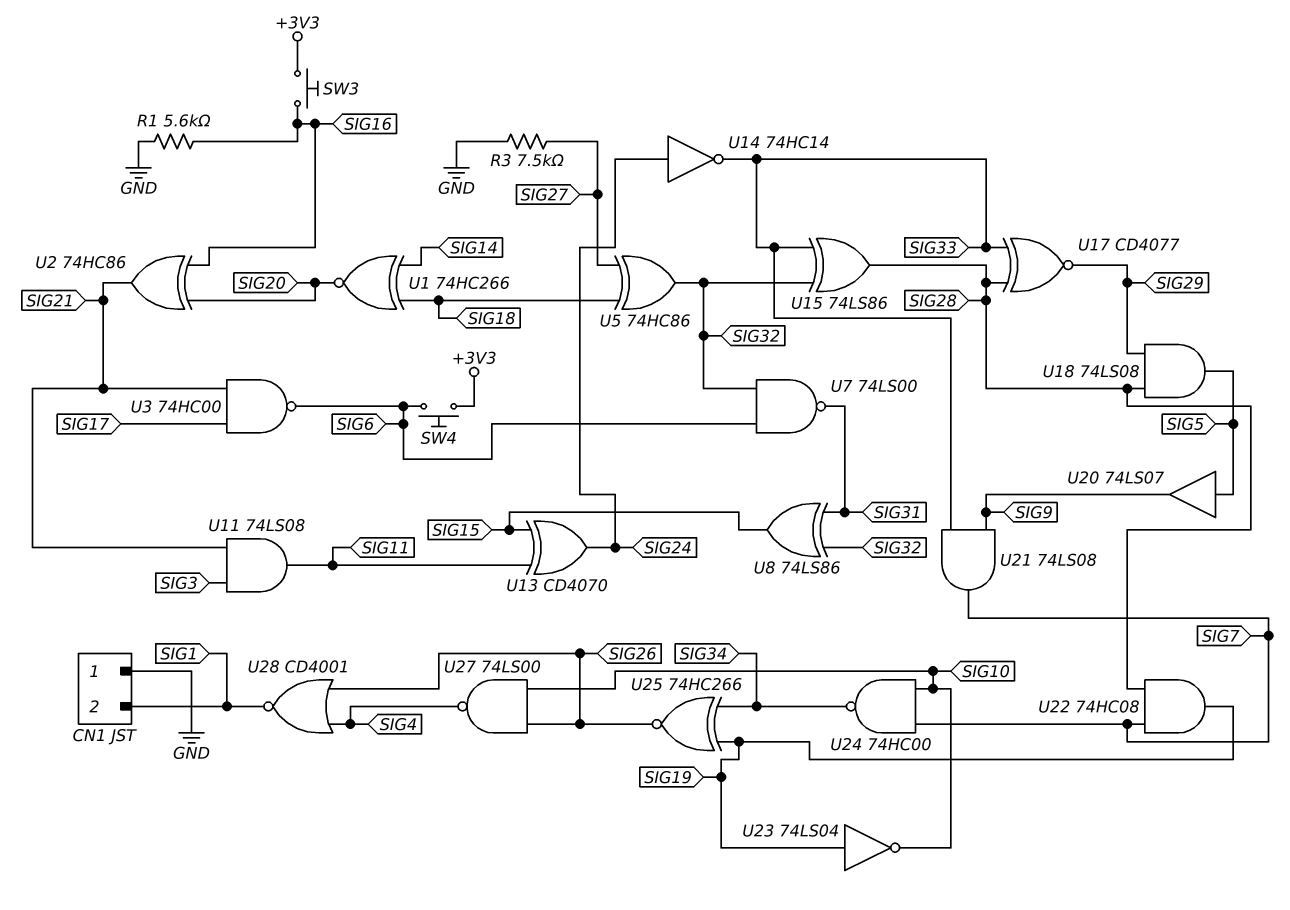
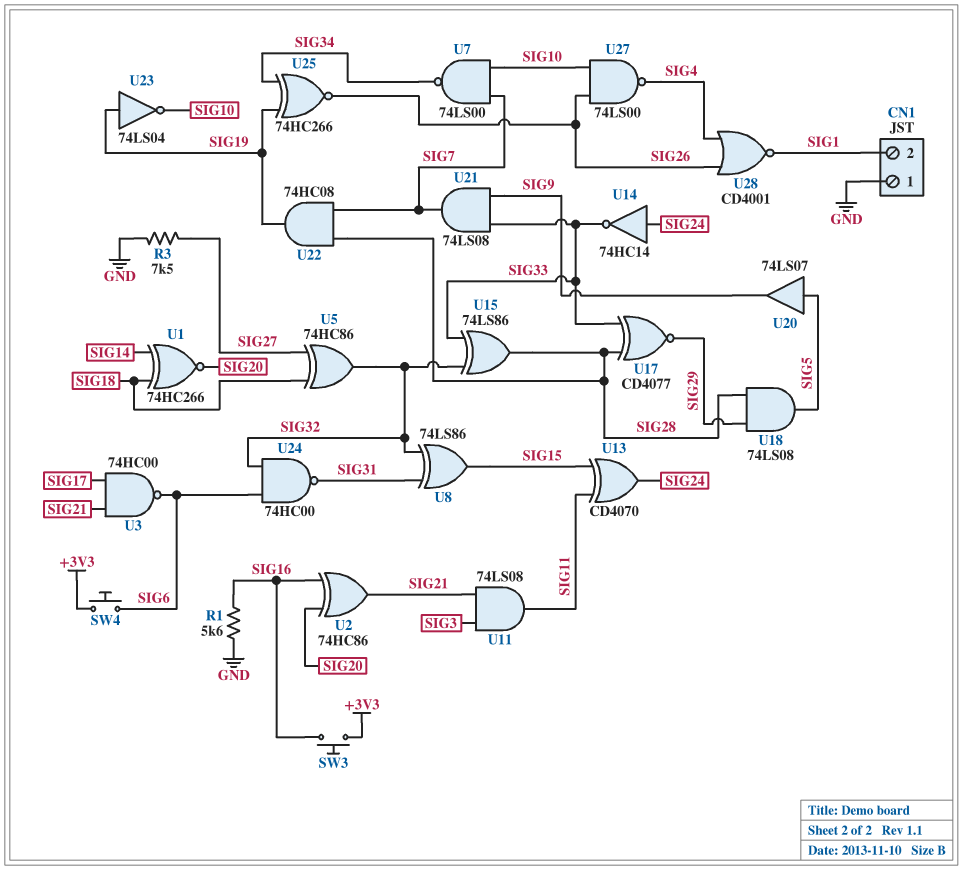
U7: NAND 74LS00 (in SIG6, in SIG32, out SIG31) -> NAND 74LS00 (in SIG7, in SIG10, out SIG34)
U24: NAND 74HC00 (in SIG7, in SIG10, out SIG34) -> NAND 74HC00 (in SIG6, in SIG32, out SIG31)

